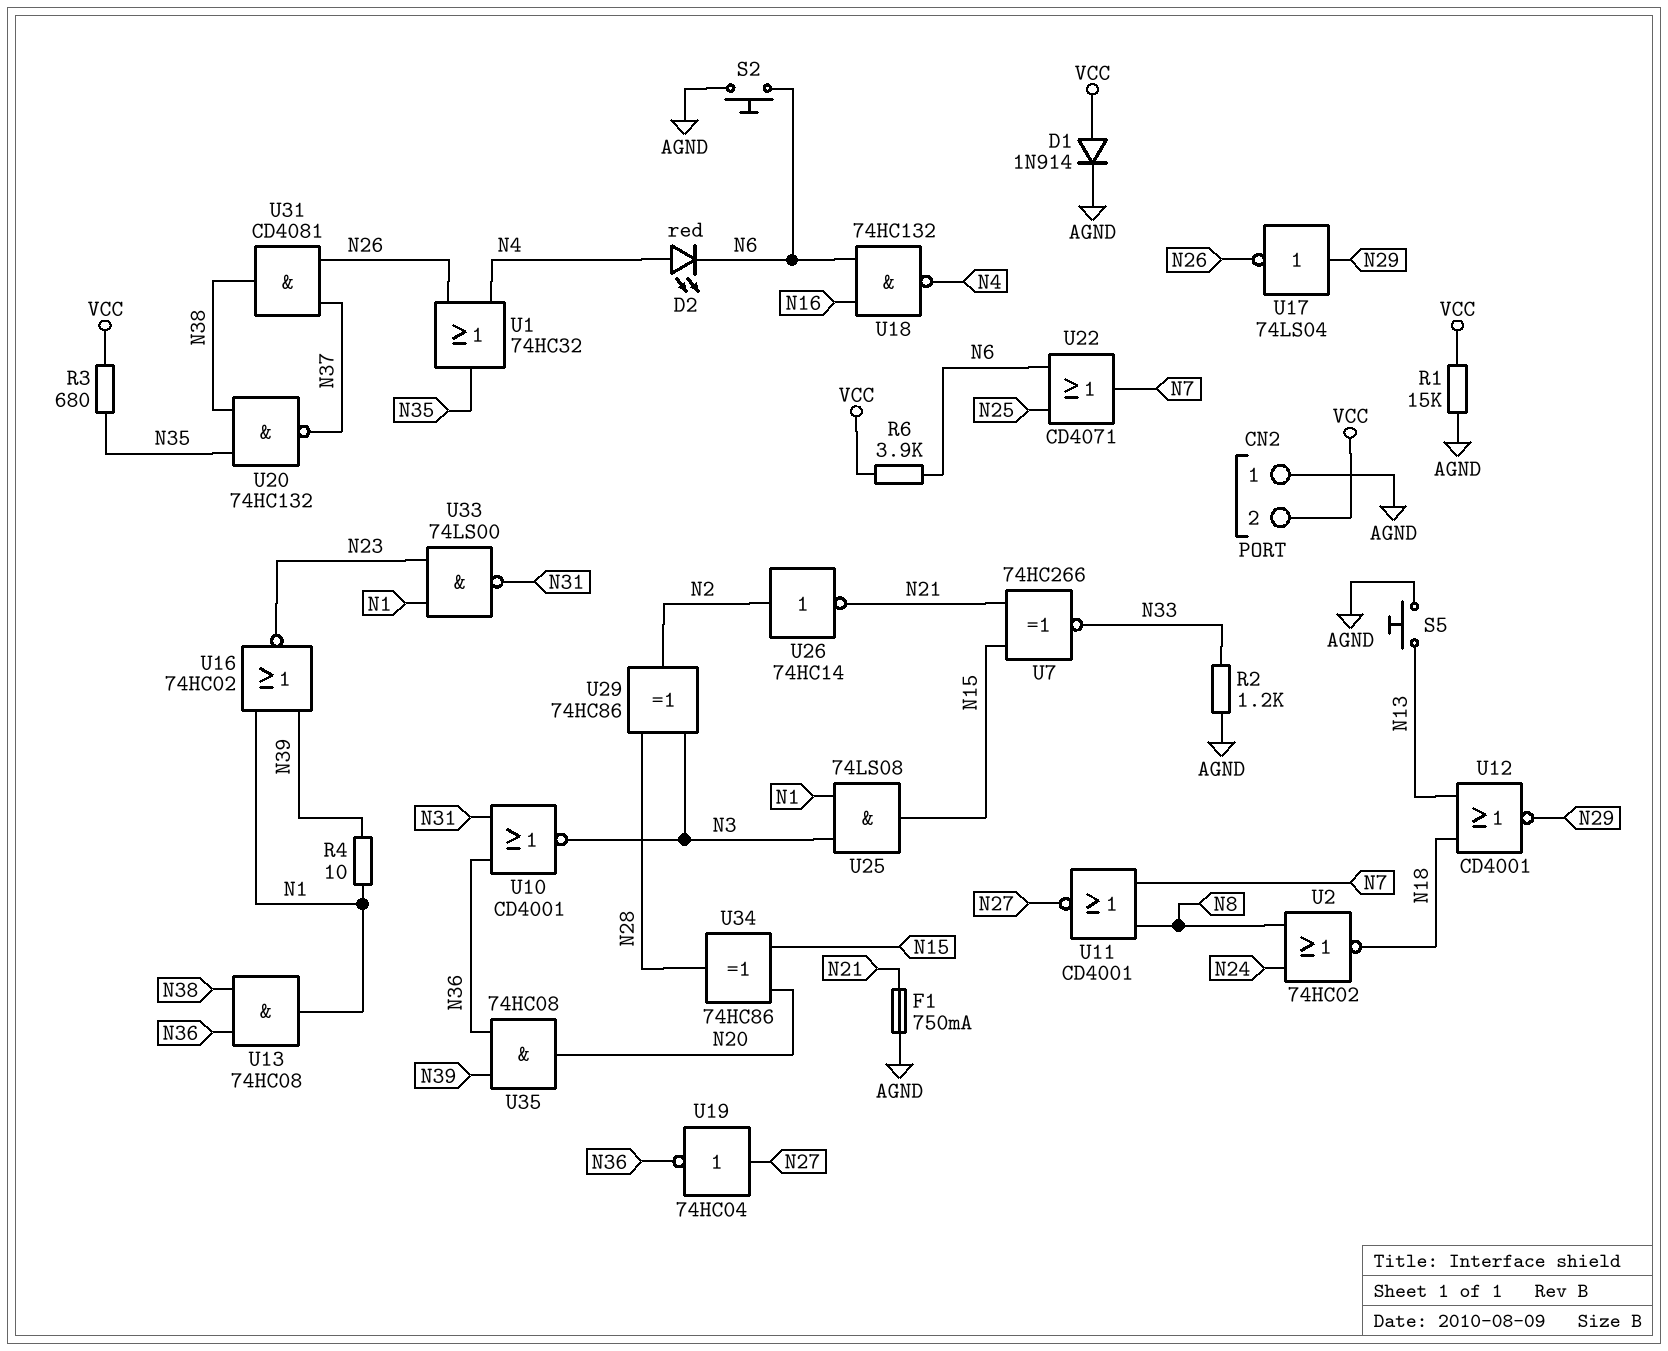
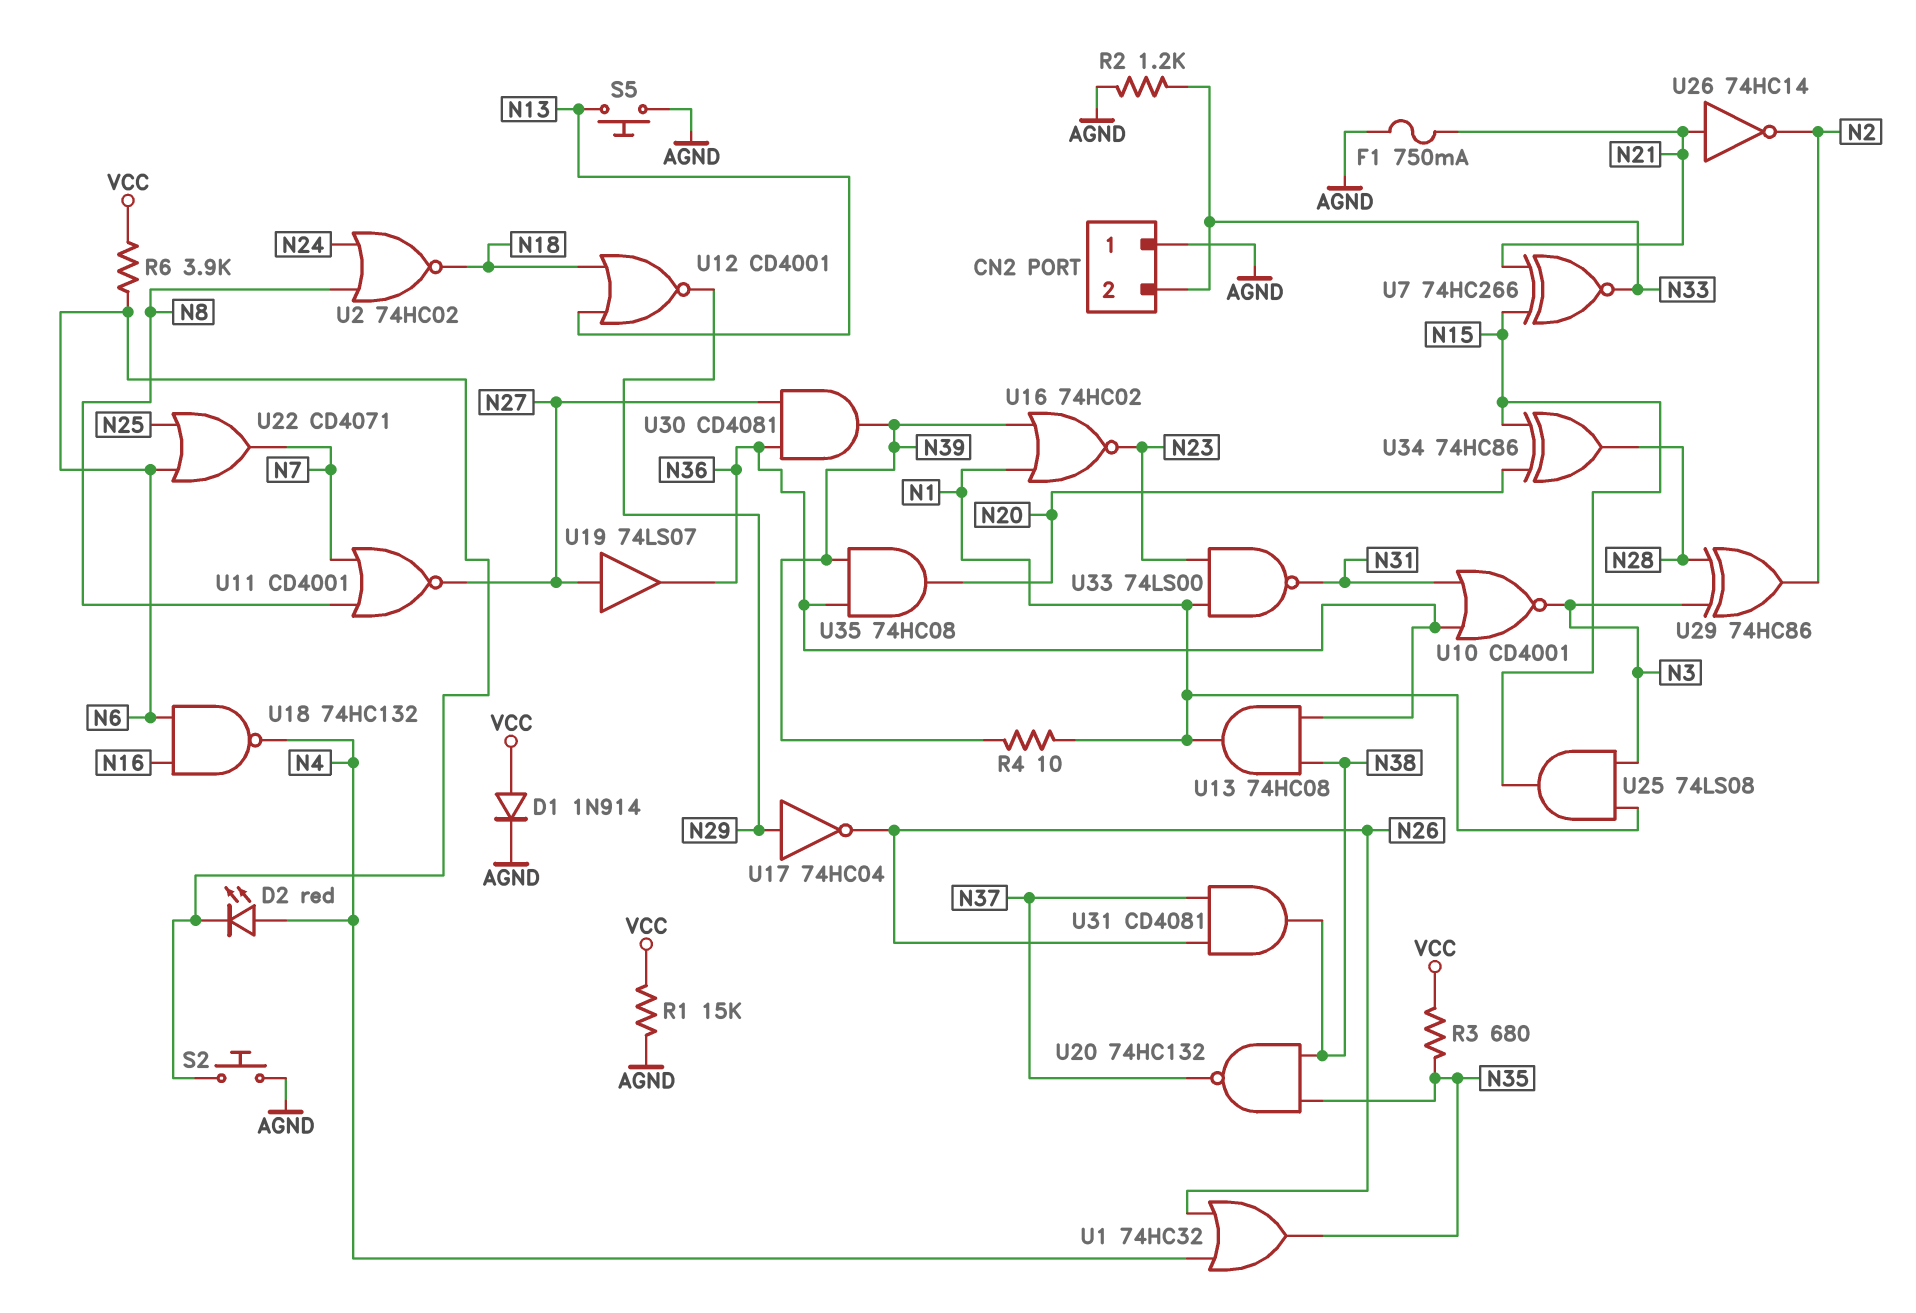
CN2 pin 2: VCC -> N33
U17: NOT 74LS04 (in N29, out N26) -> NOT 74HC04 (in N29, out N26)
U19: NOT 74HC04 (in N27, out N36) -> buffer 74LS07 (in N27, out N36)
U26: NOT 74HC14 (in N2, out N21) -> NOT 74HC14 (in N21, out N2)
U30: none -> AND CD4081 (in N27, in N36, out N39)

